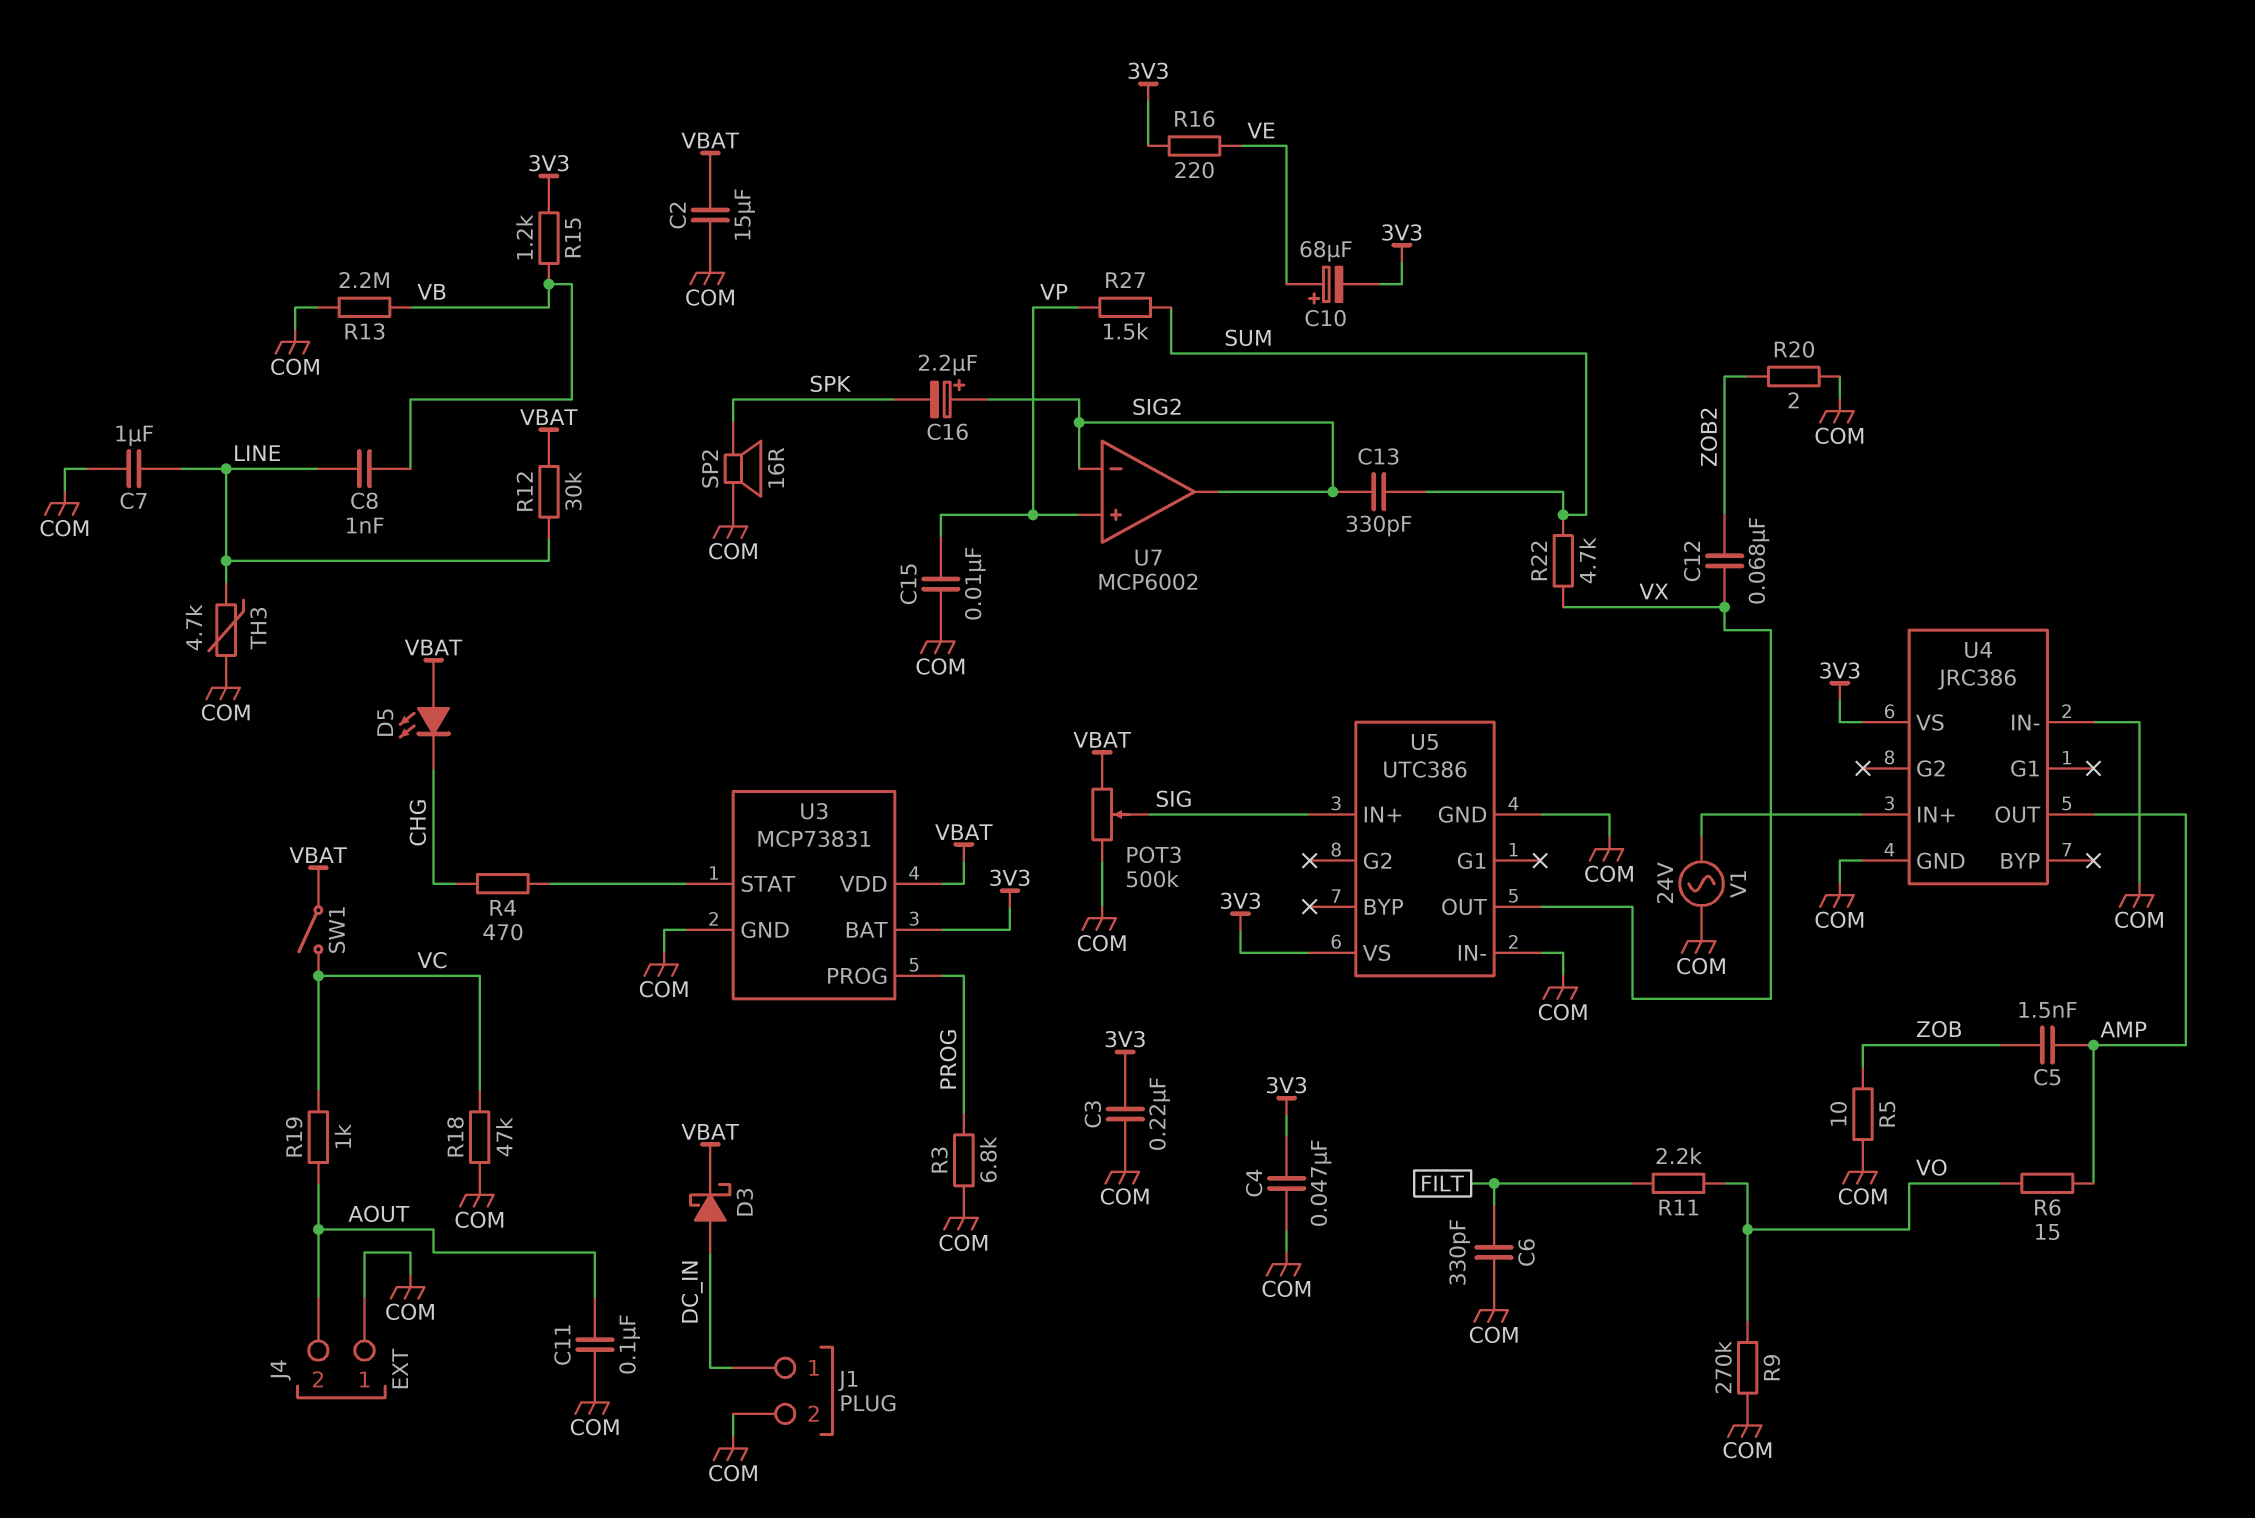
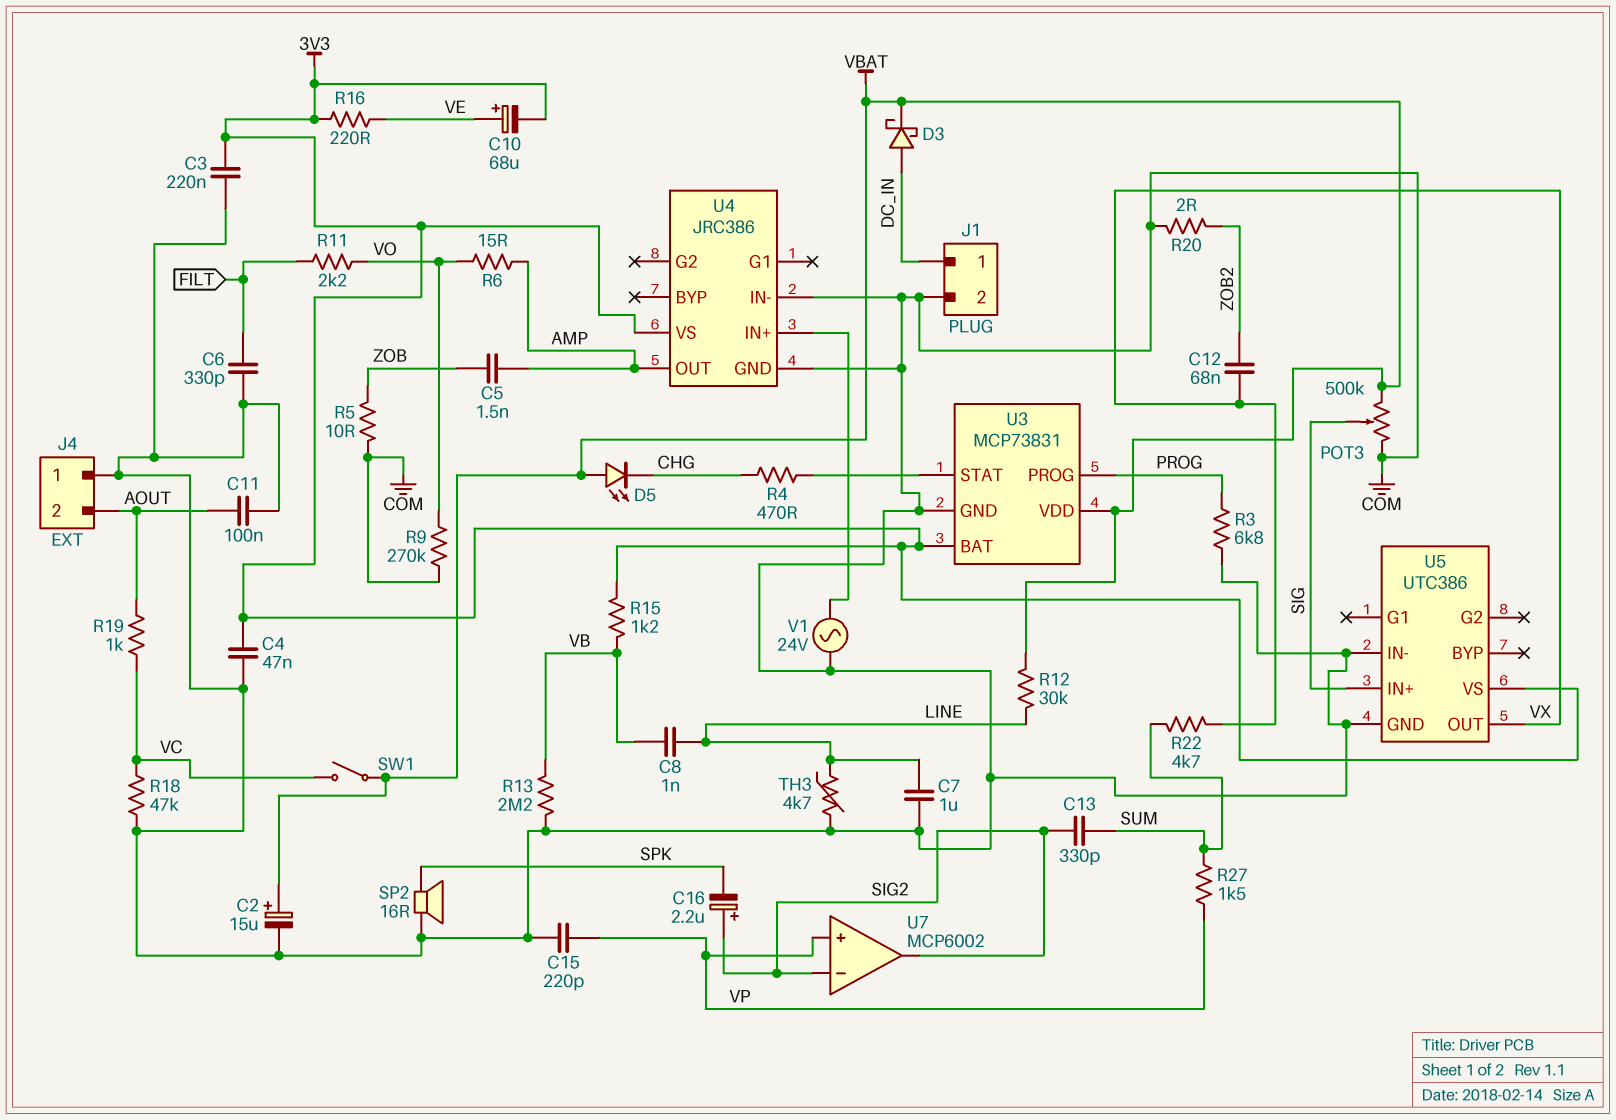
C2: 15uF (COM, VBAT) -> 15uF (plus VBAT, minus COM)
C15: 10nF (COM, VP) -> 220pF (COM, VP)

